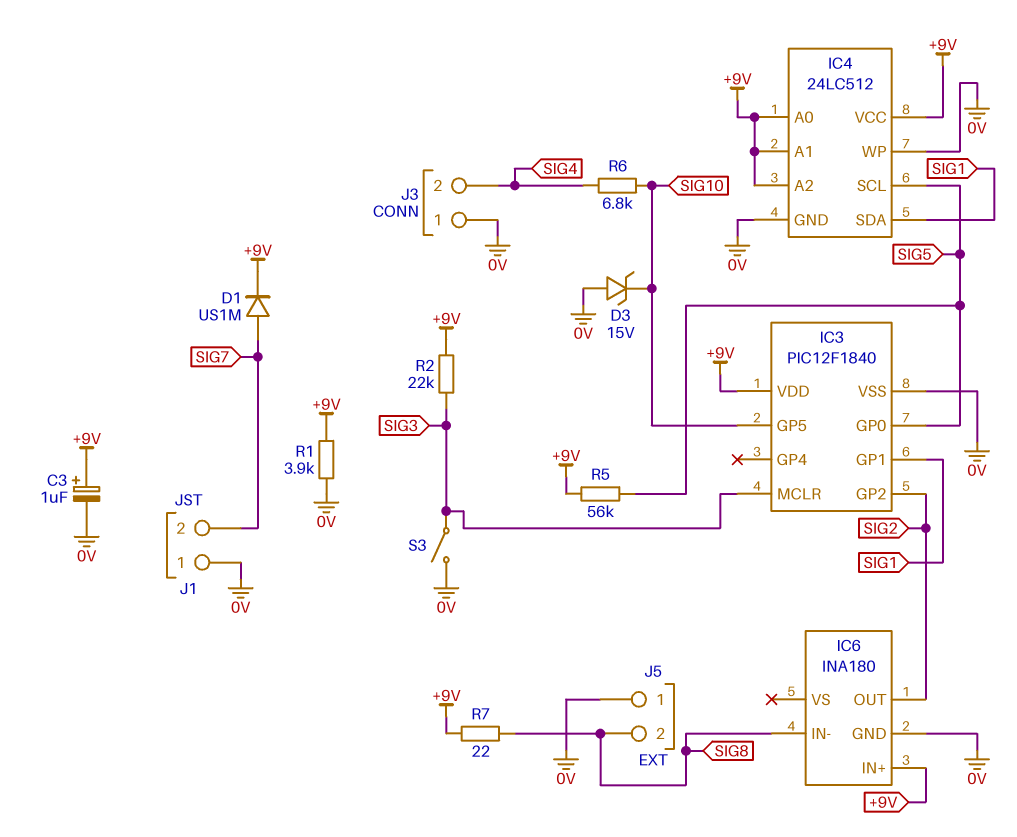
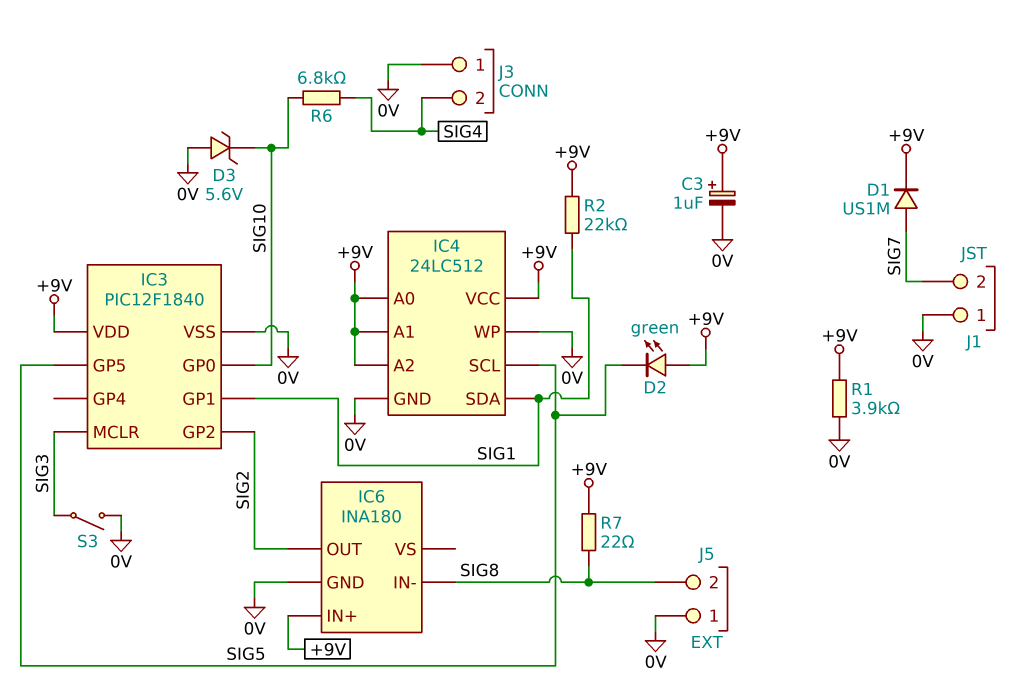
D2: none -> LED green (A +9V, K SIG5)
D3: zener 15V (A 0V, K SIG10) -> zener 5.6V (A 0V, K SIG10)
IC3 pin GP0: SIG5 -> SIG10
IC3 pin GP5: SIG10 -> SIG5
R2: 22k (+9V, SIG3) -> 22k (+9V, SIG1)
R5: 56k (+9V, SIG5) -> none

